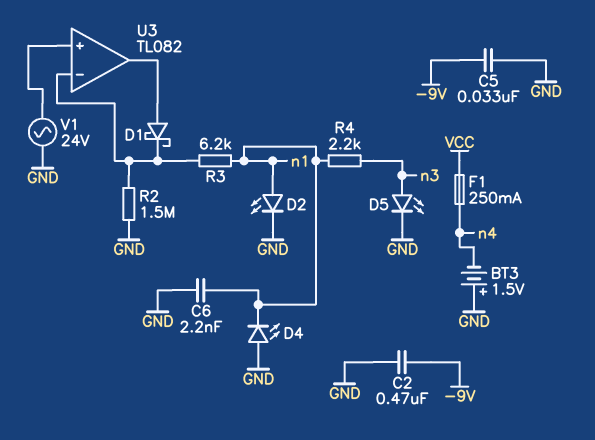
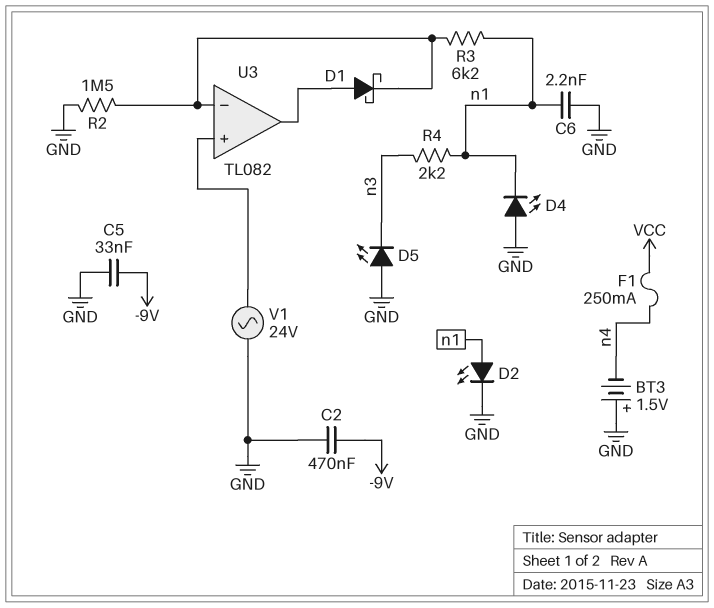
D5: LED (A n3, K GND) -> LED (A GND, K n3)

